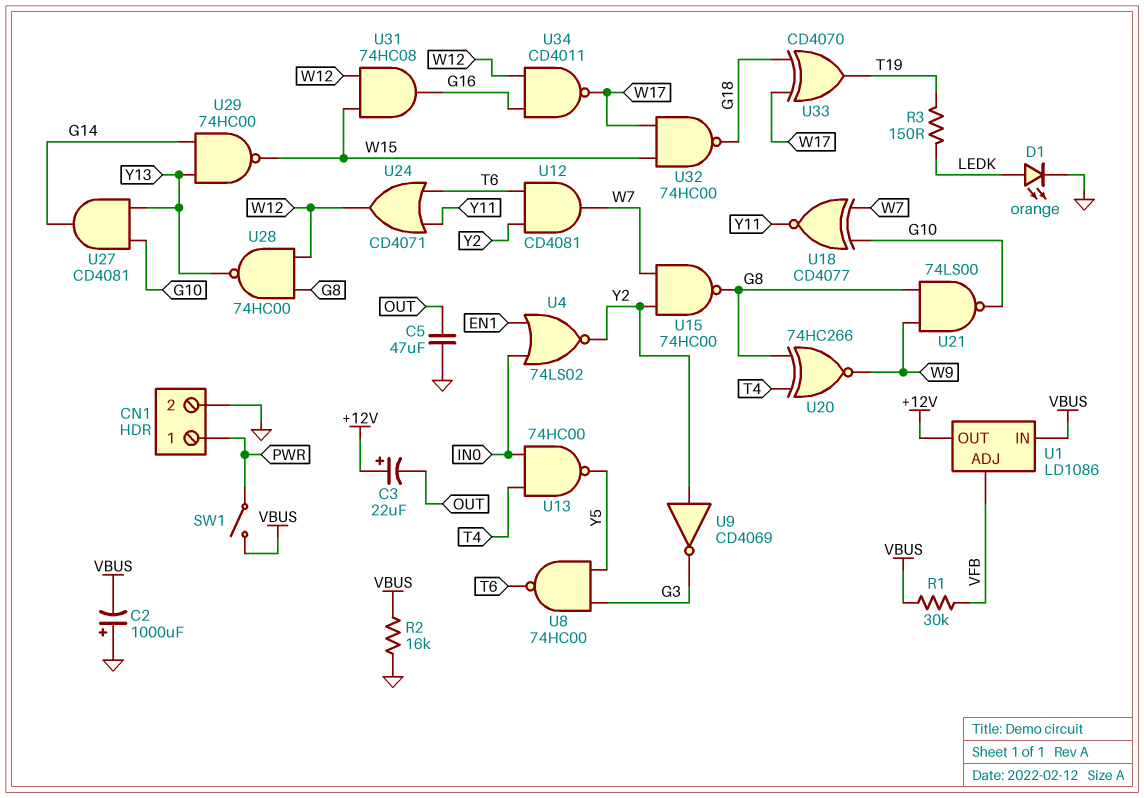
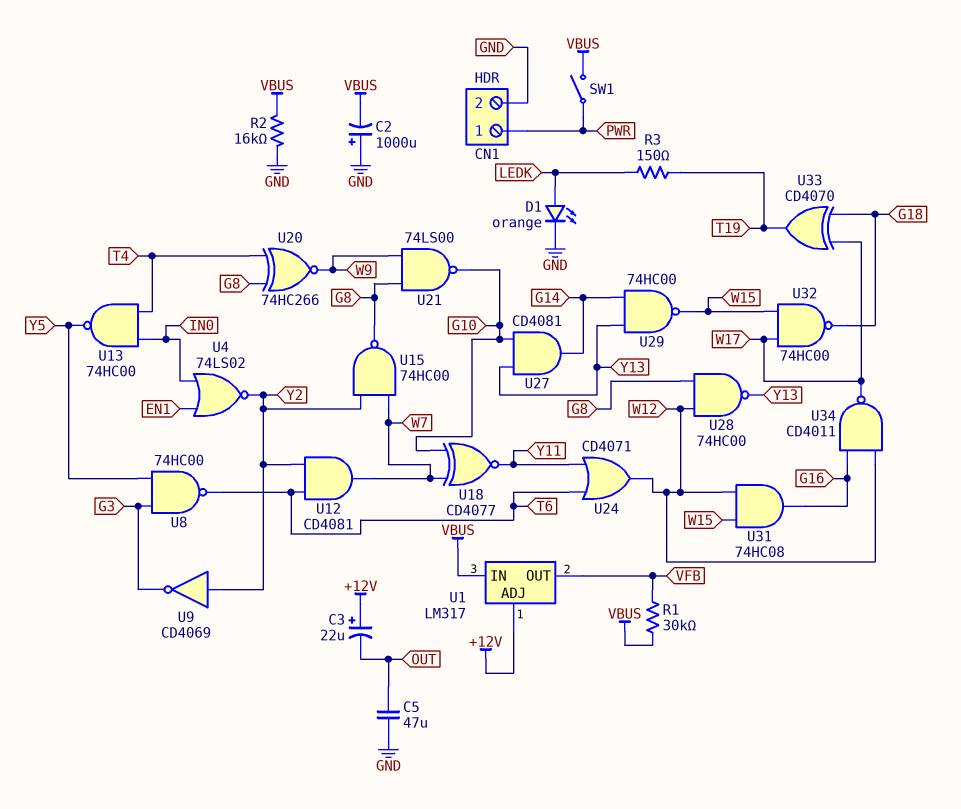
U1: LD1086 -> LM317
U1 pin ADJ: VFB -> +12V
U1 pin OUT: +12V -> VFB

